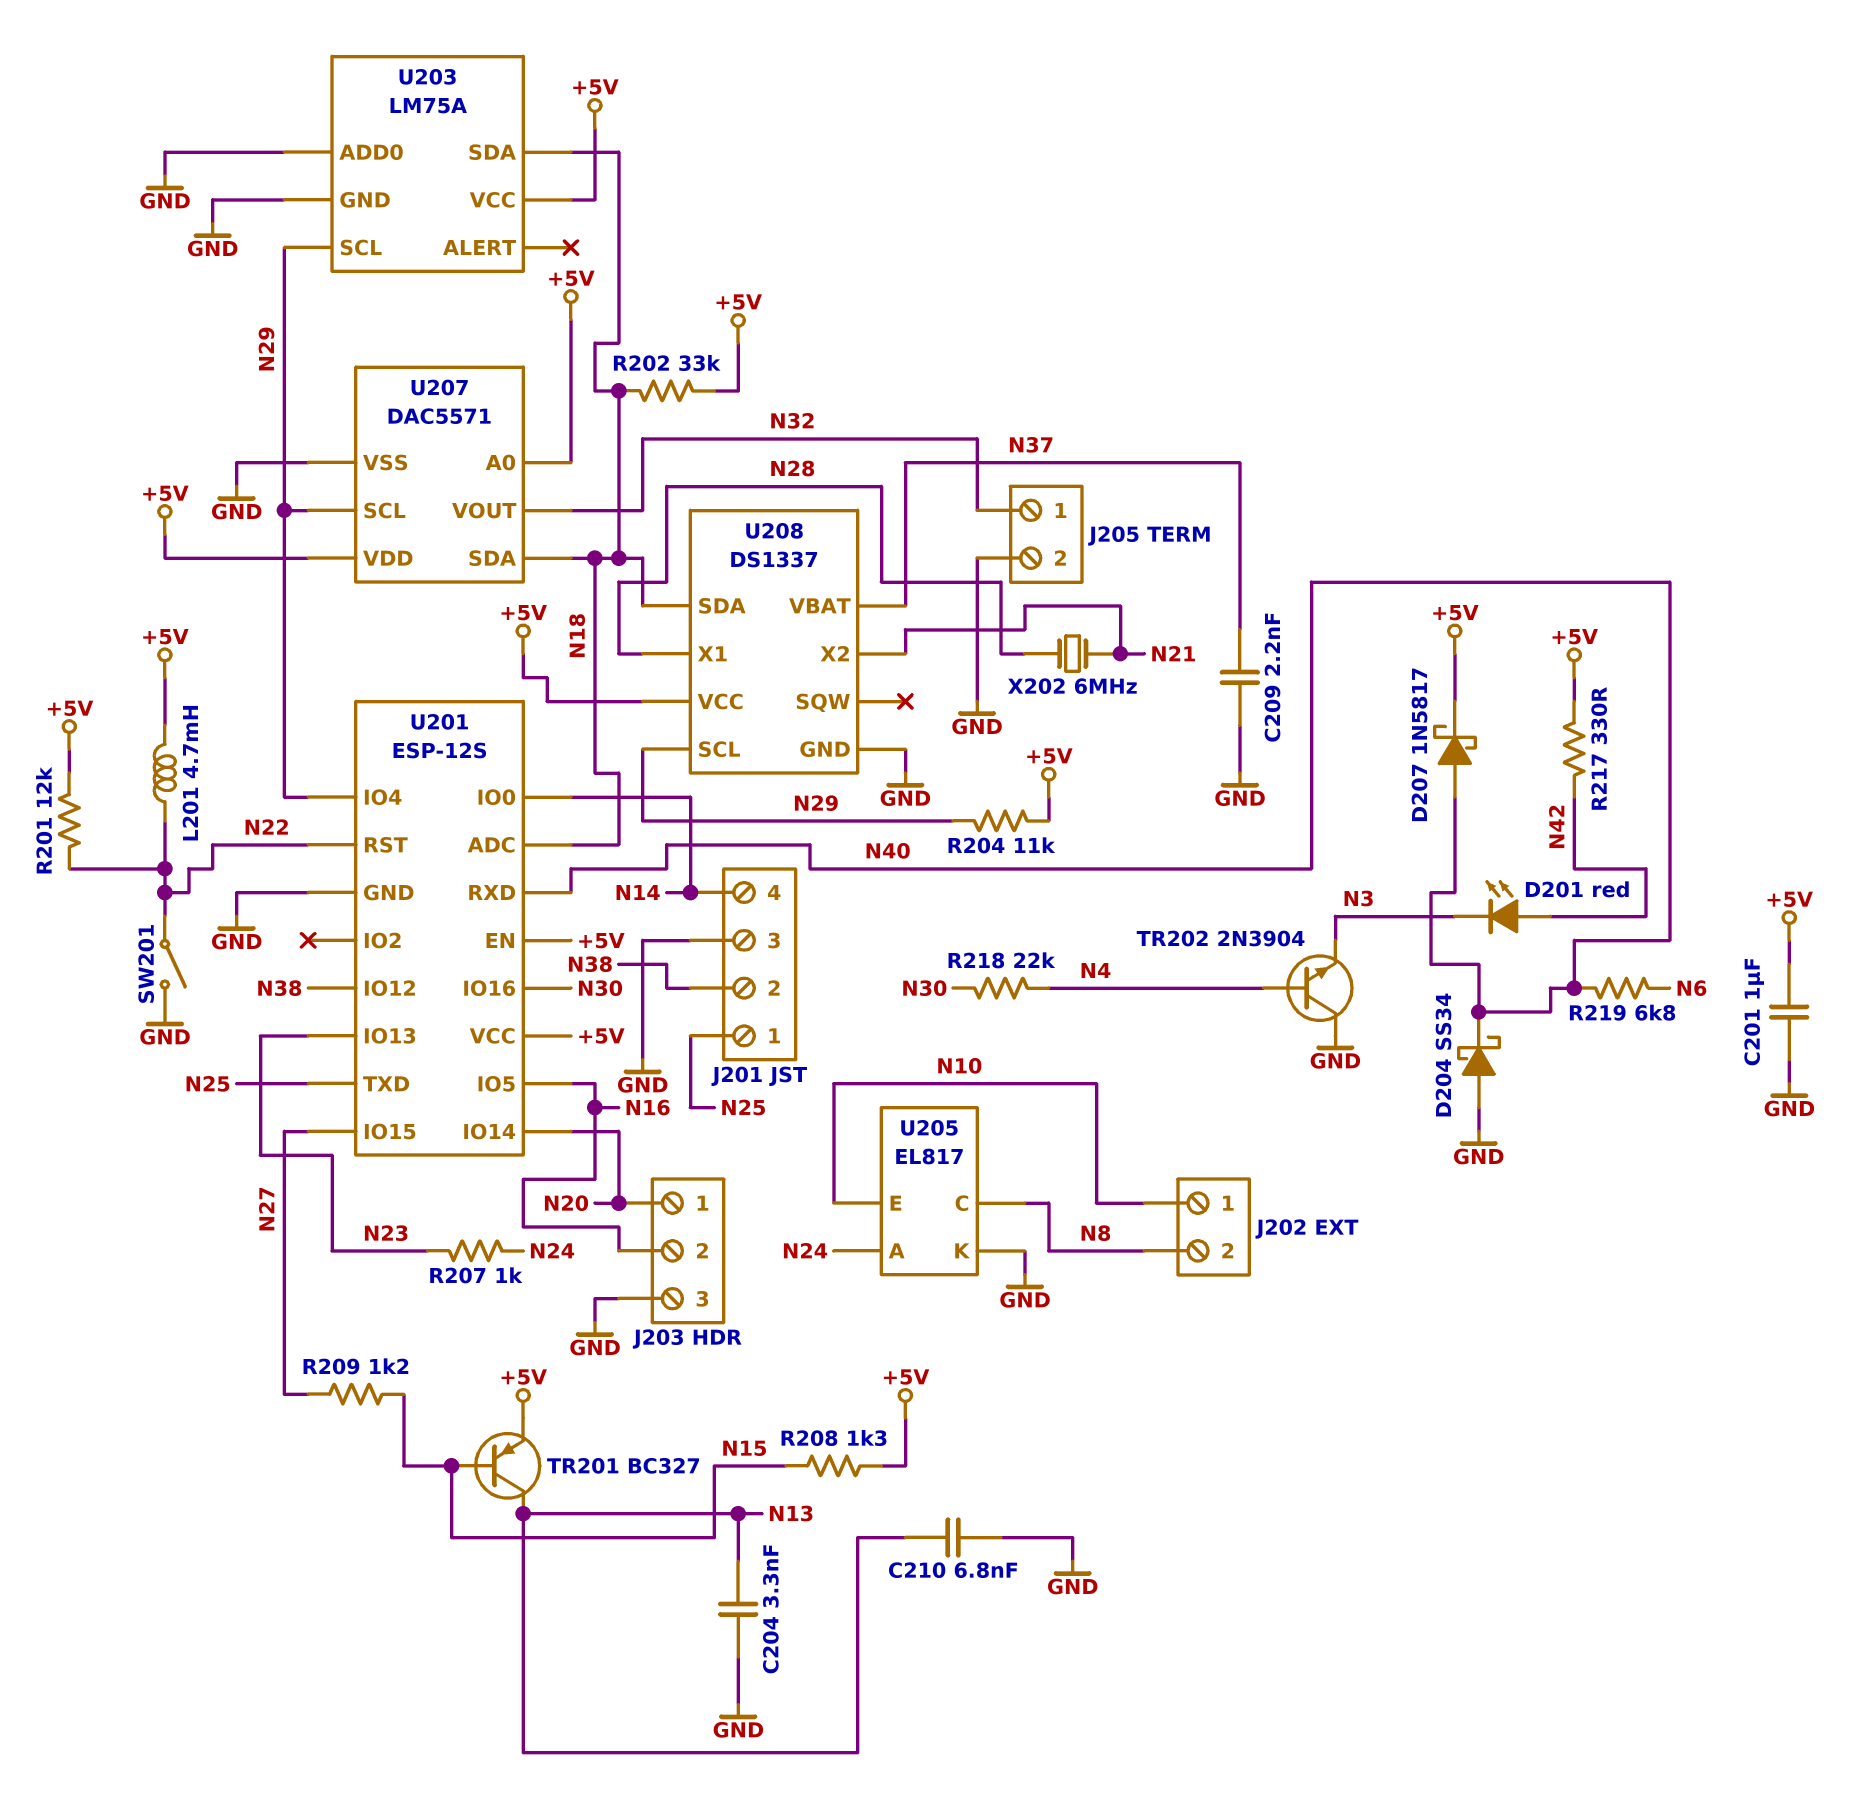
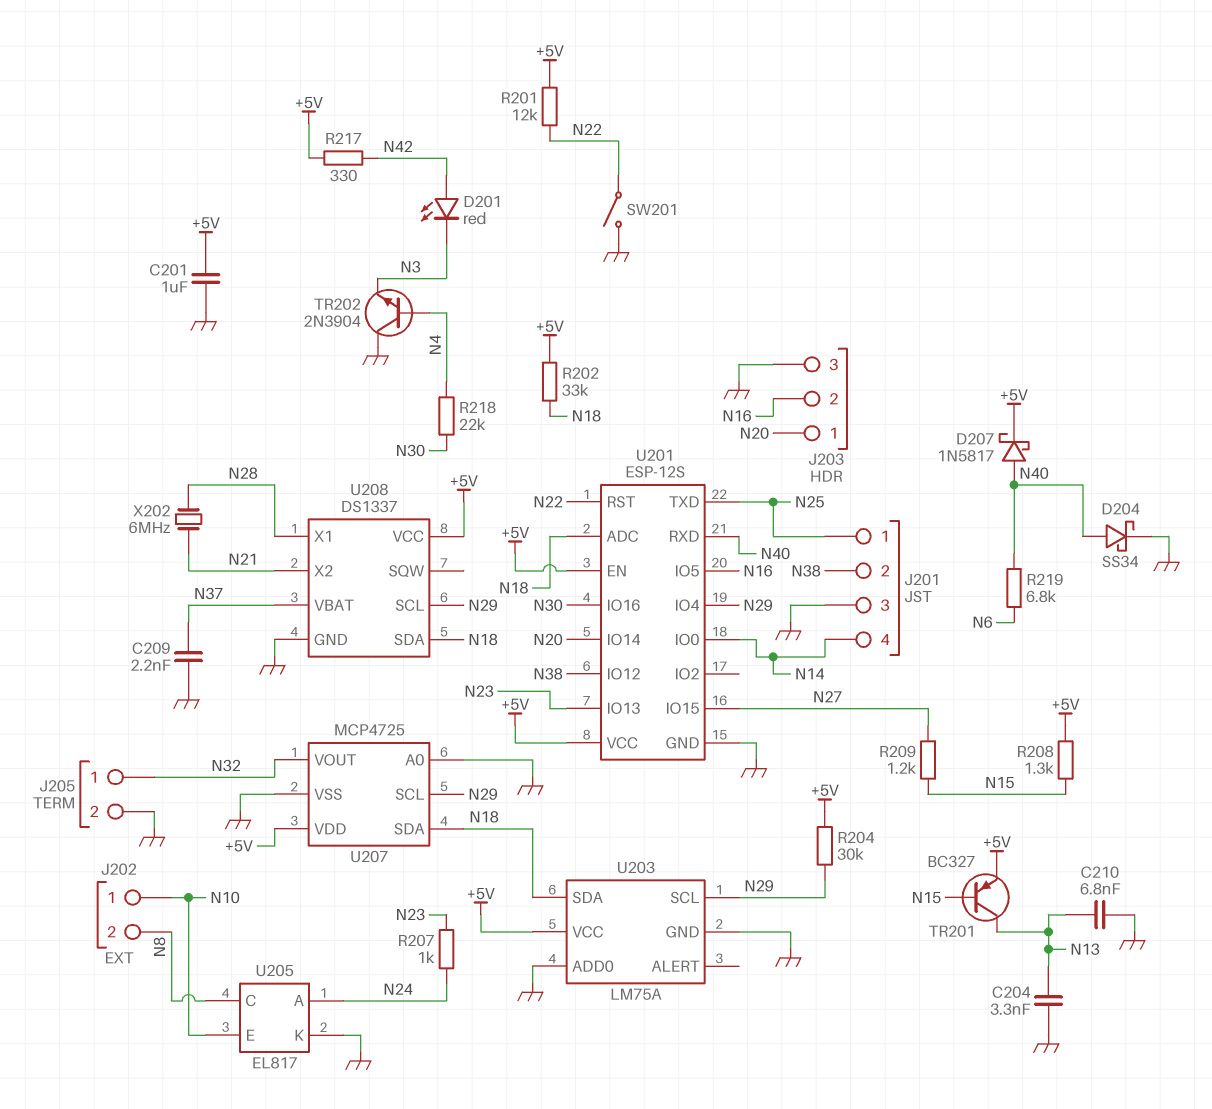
D204: schottky SS34 (A GND, K N40) -> schottky SS34 (A N40, K GND)
L201: 4.7mH (+5V, N22) -> none
R204: 11k (+5V, N29) -> 30k (+5V, N29)
U207: DAC5571 -> MCP4725
U207 pin A0: +5V -> GND

